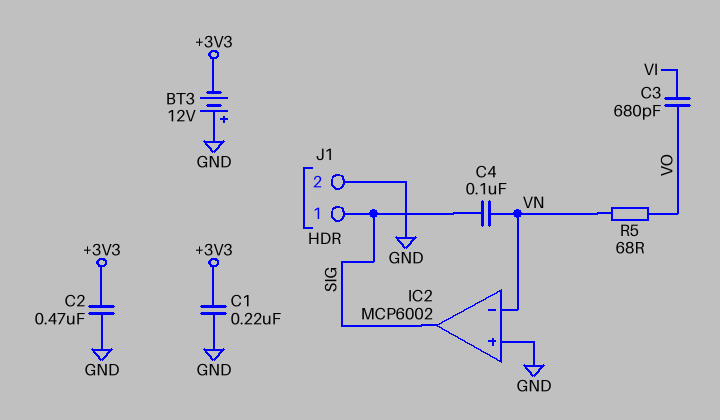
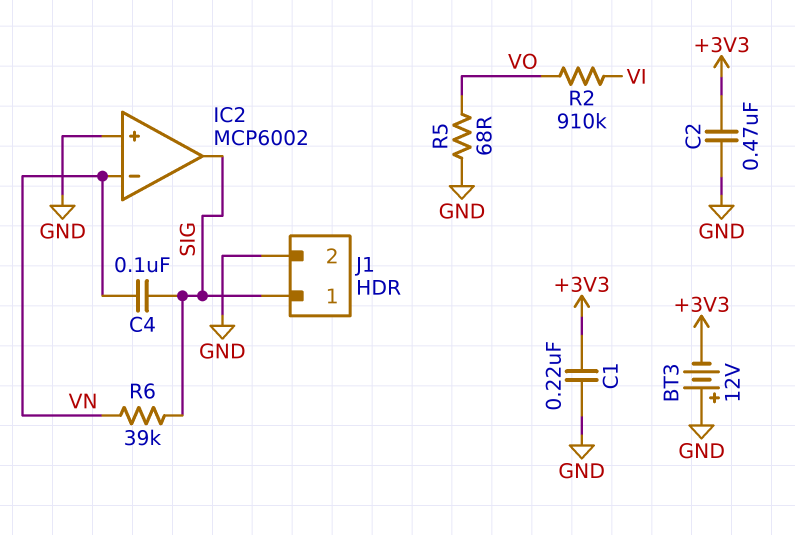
C3: 680pF (VI, VO) -> none
R2: none -> 910k (VI, VO)
R5: 68 (VN, VO) -> 68 (GND, VO)
R6: none -> 39k (SIG, VN)

